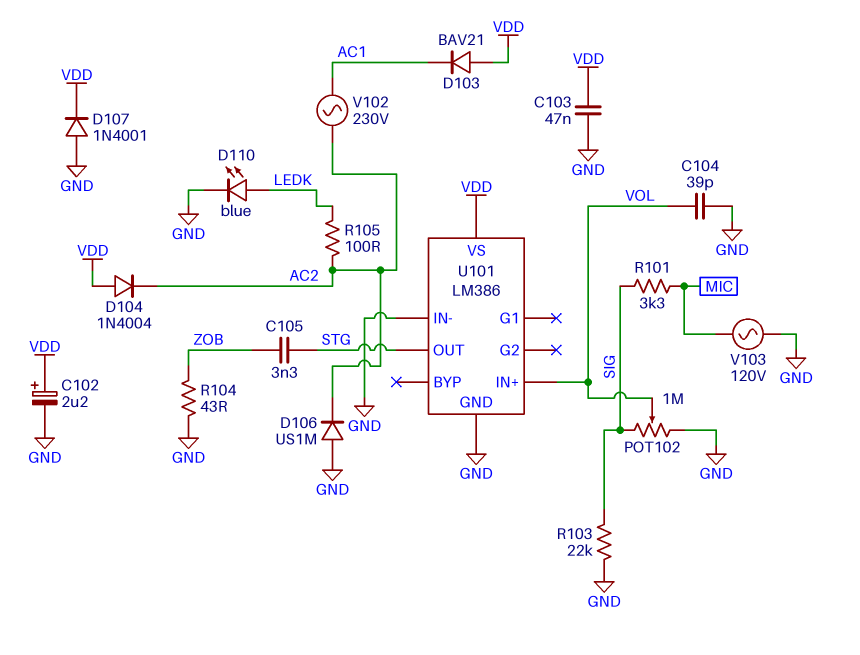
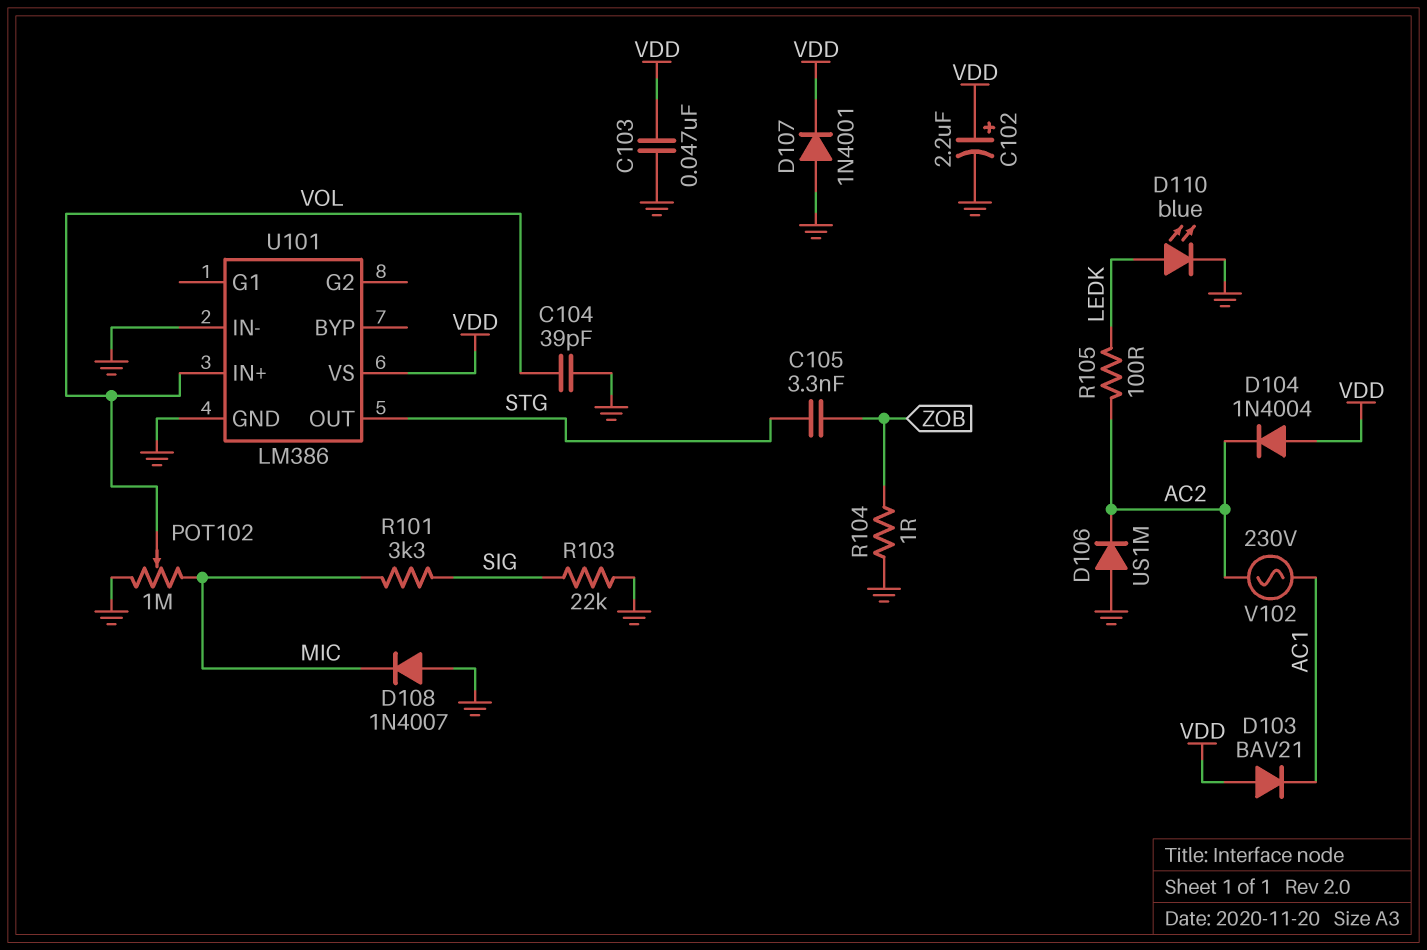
D108: none -> diode 1N4007 (A GND, K MIC)
POT102: 1M (GND, SIG, wiper VOL) -> 1M (GND, MIC, wiper VOL)
R104: 43 (GND, ZOB) -> 1 (GND, ZOB)
V103: AC 120V (GND, MIC) -> none

